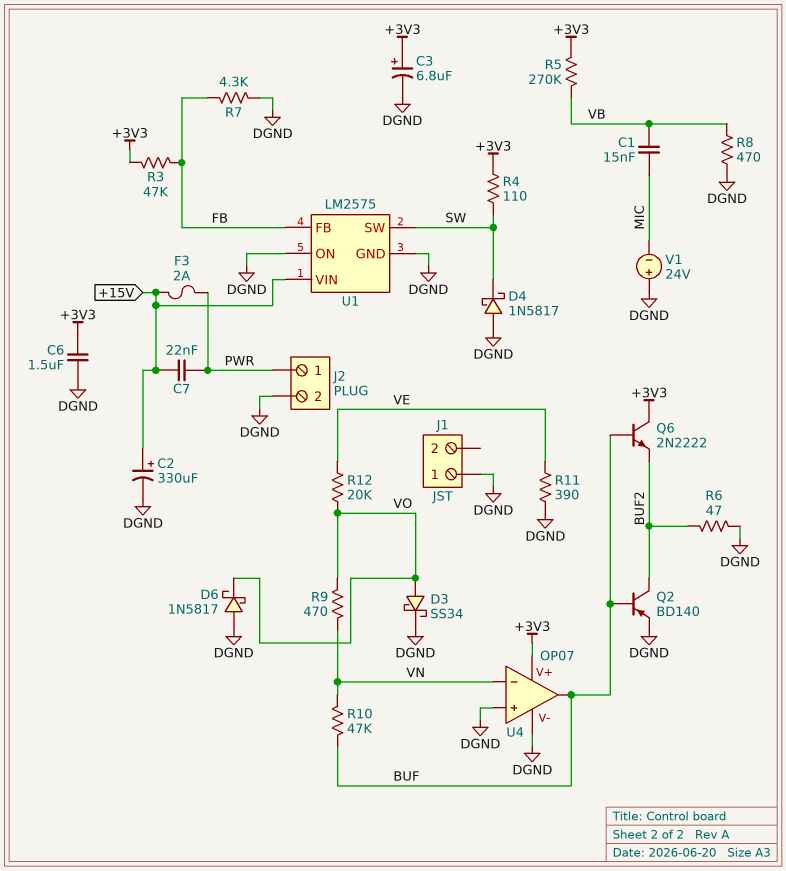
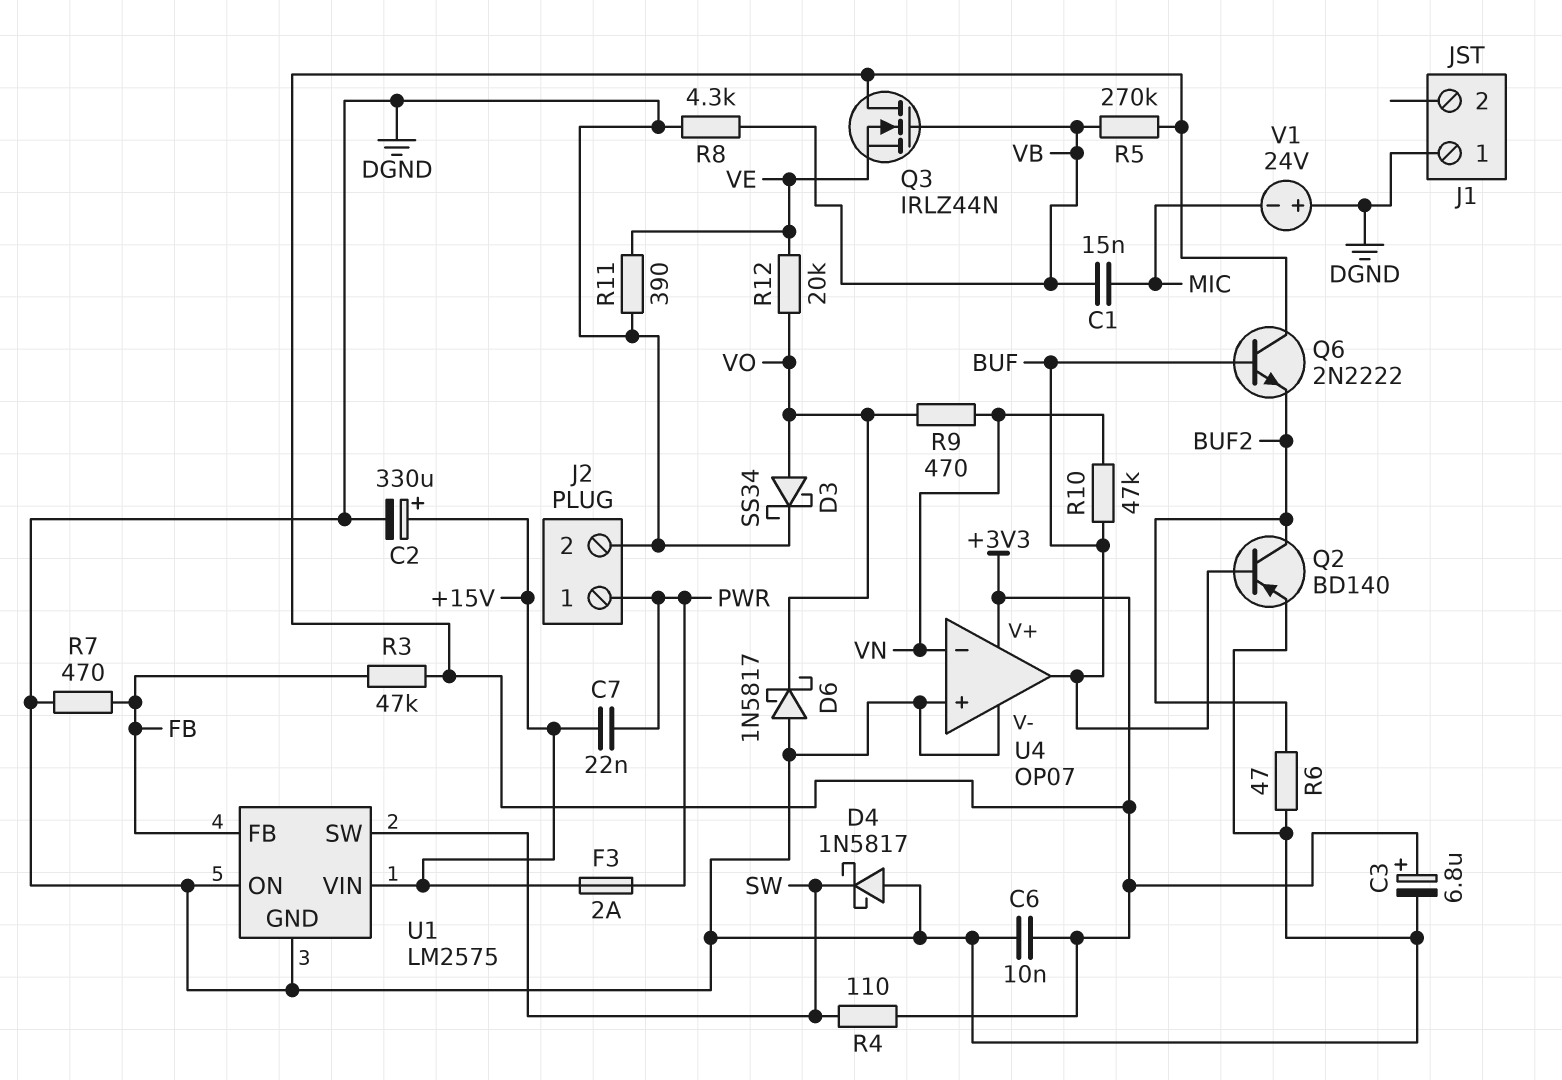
C6: 1.5uF (+3V3, DGND) -> 10nF (+3V3, DGND)
Q3: none -> NMOS IRLZ44N (G VB, D +3V3, S VE)
R7: 4.3k (DGND, FB) -> 470 (DGND, FB)
R8: 470 (DGND, VB) -> 4.3k (DGND, VB)

